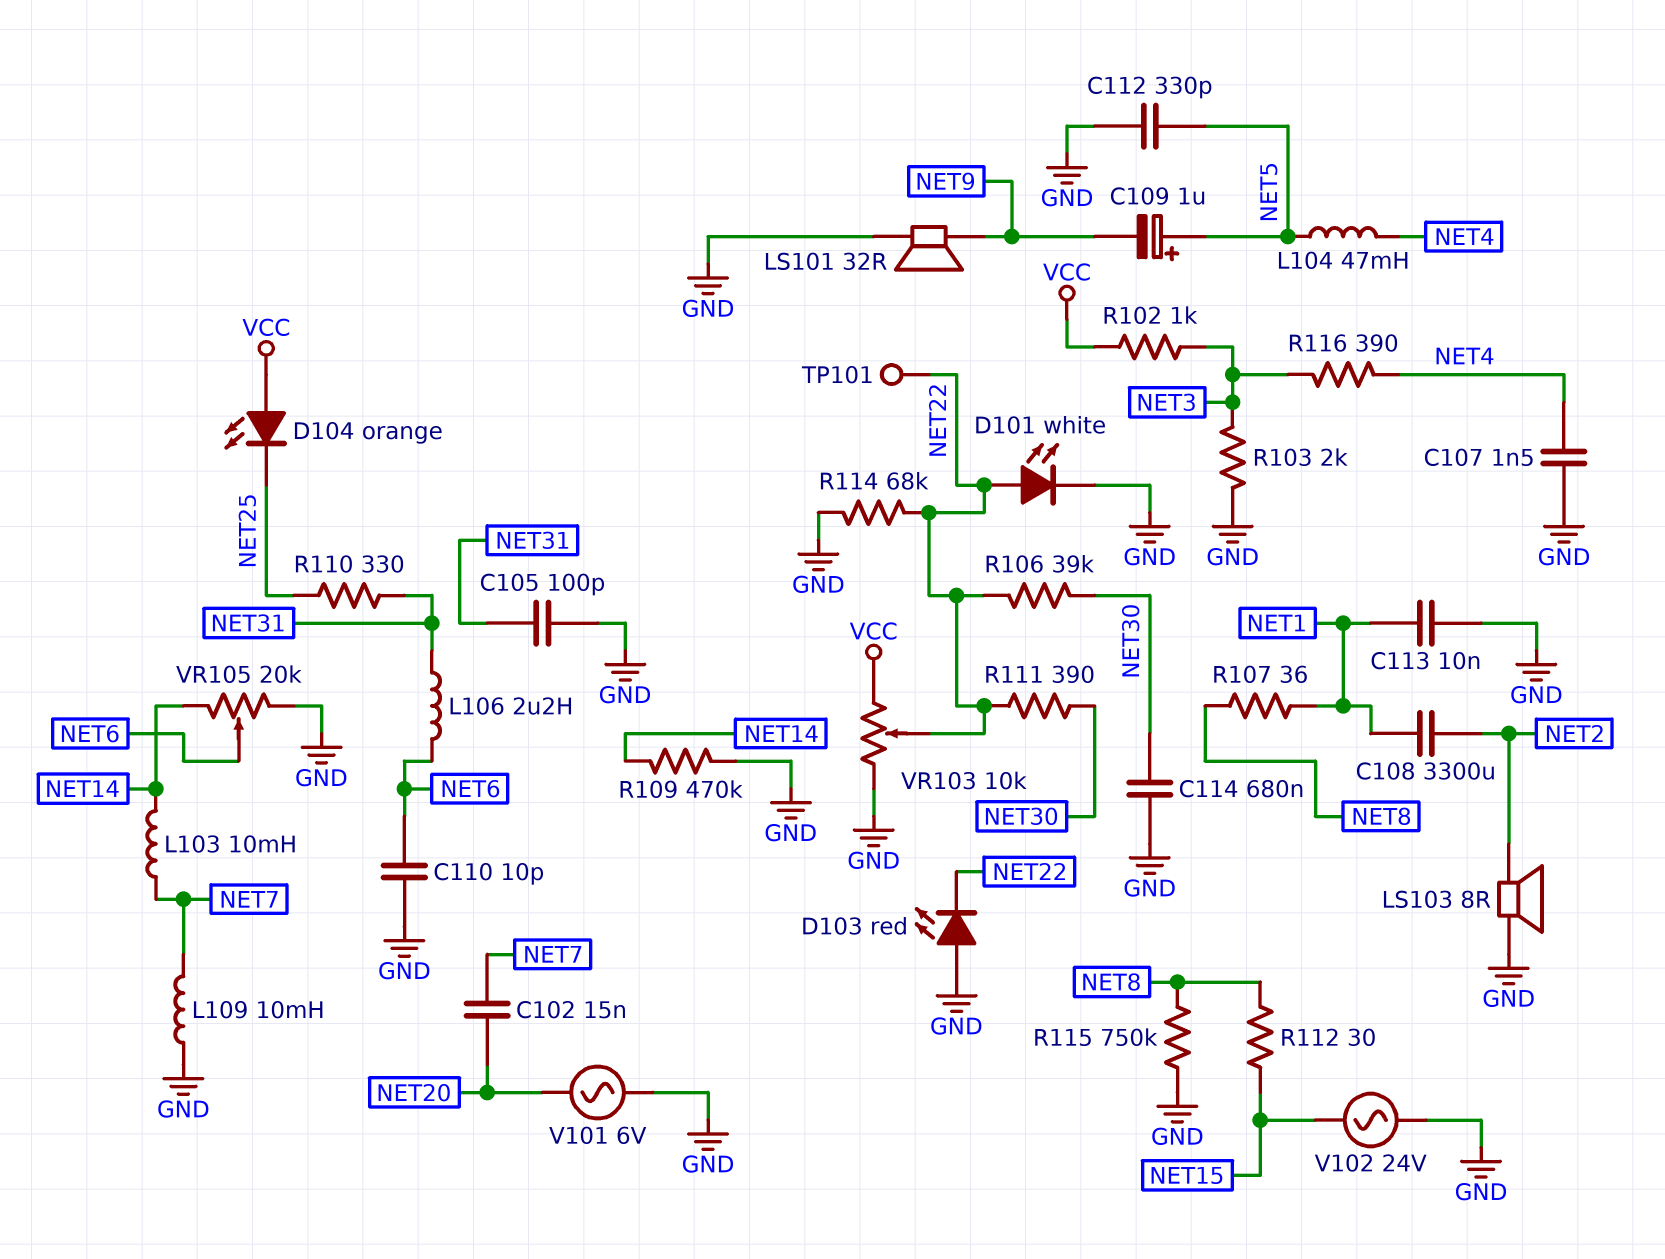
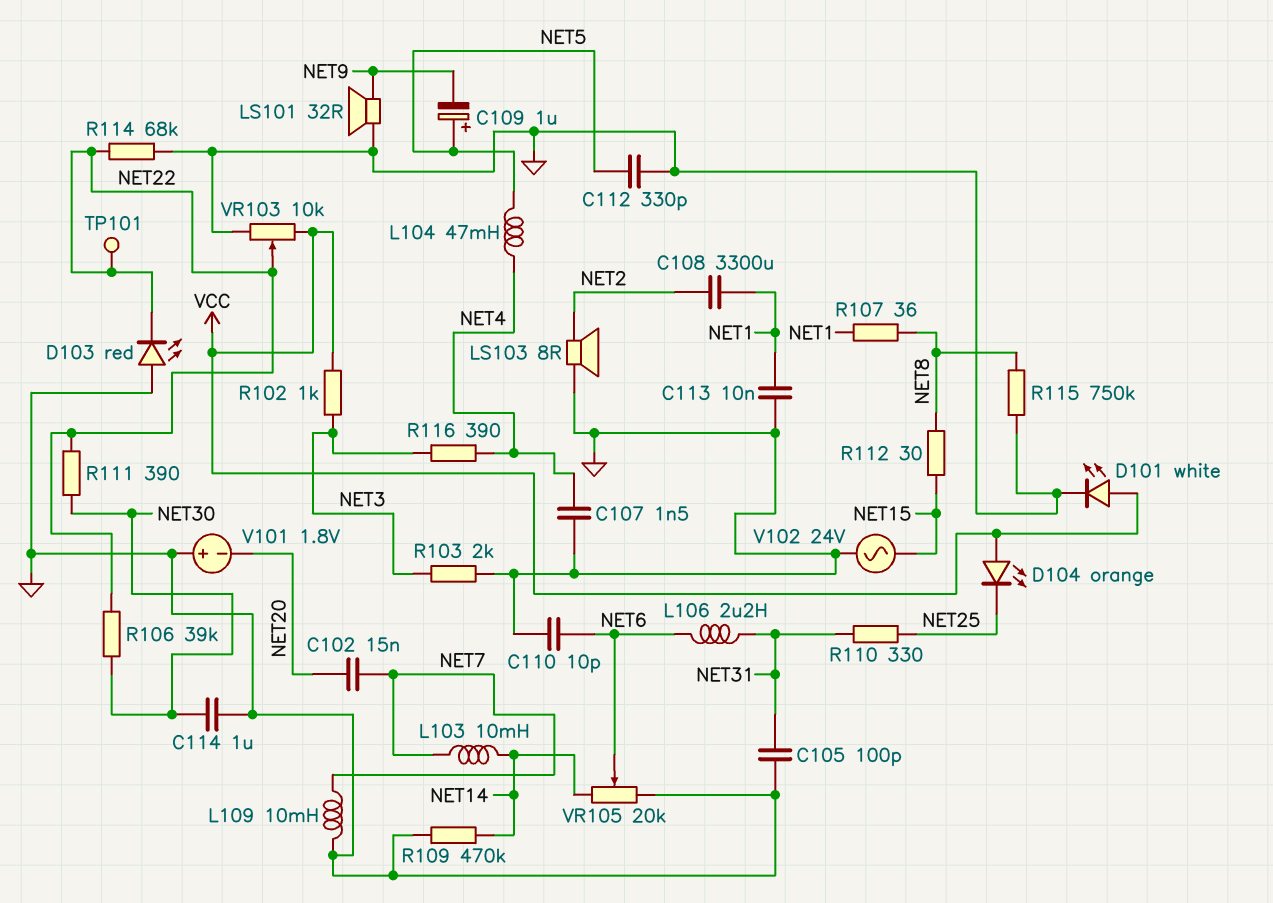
C114: 680nF (GND, NET30) -> 1uF (GND, NET30)
D101: LED white (A NET22, K GND) -> LED white (A VCC, K GND)
V101: AC 6V (GND, NET20) -> 1.8V (plus GND, minus NET20)

